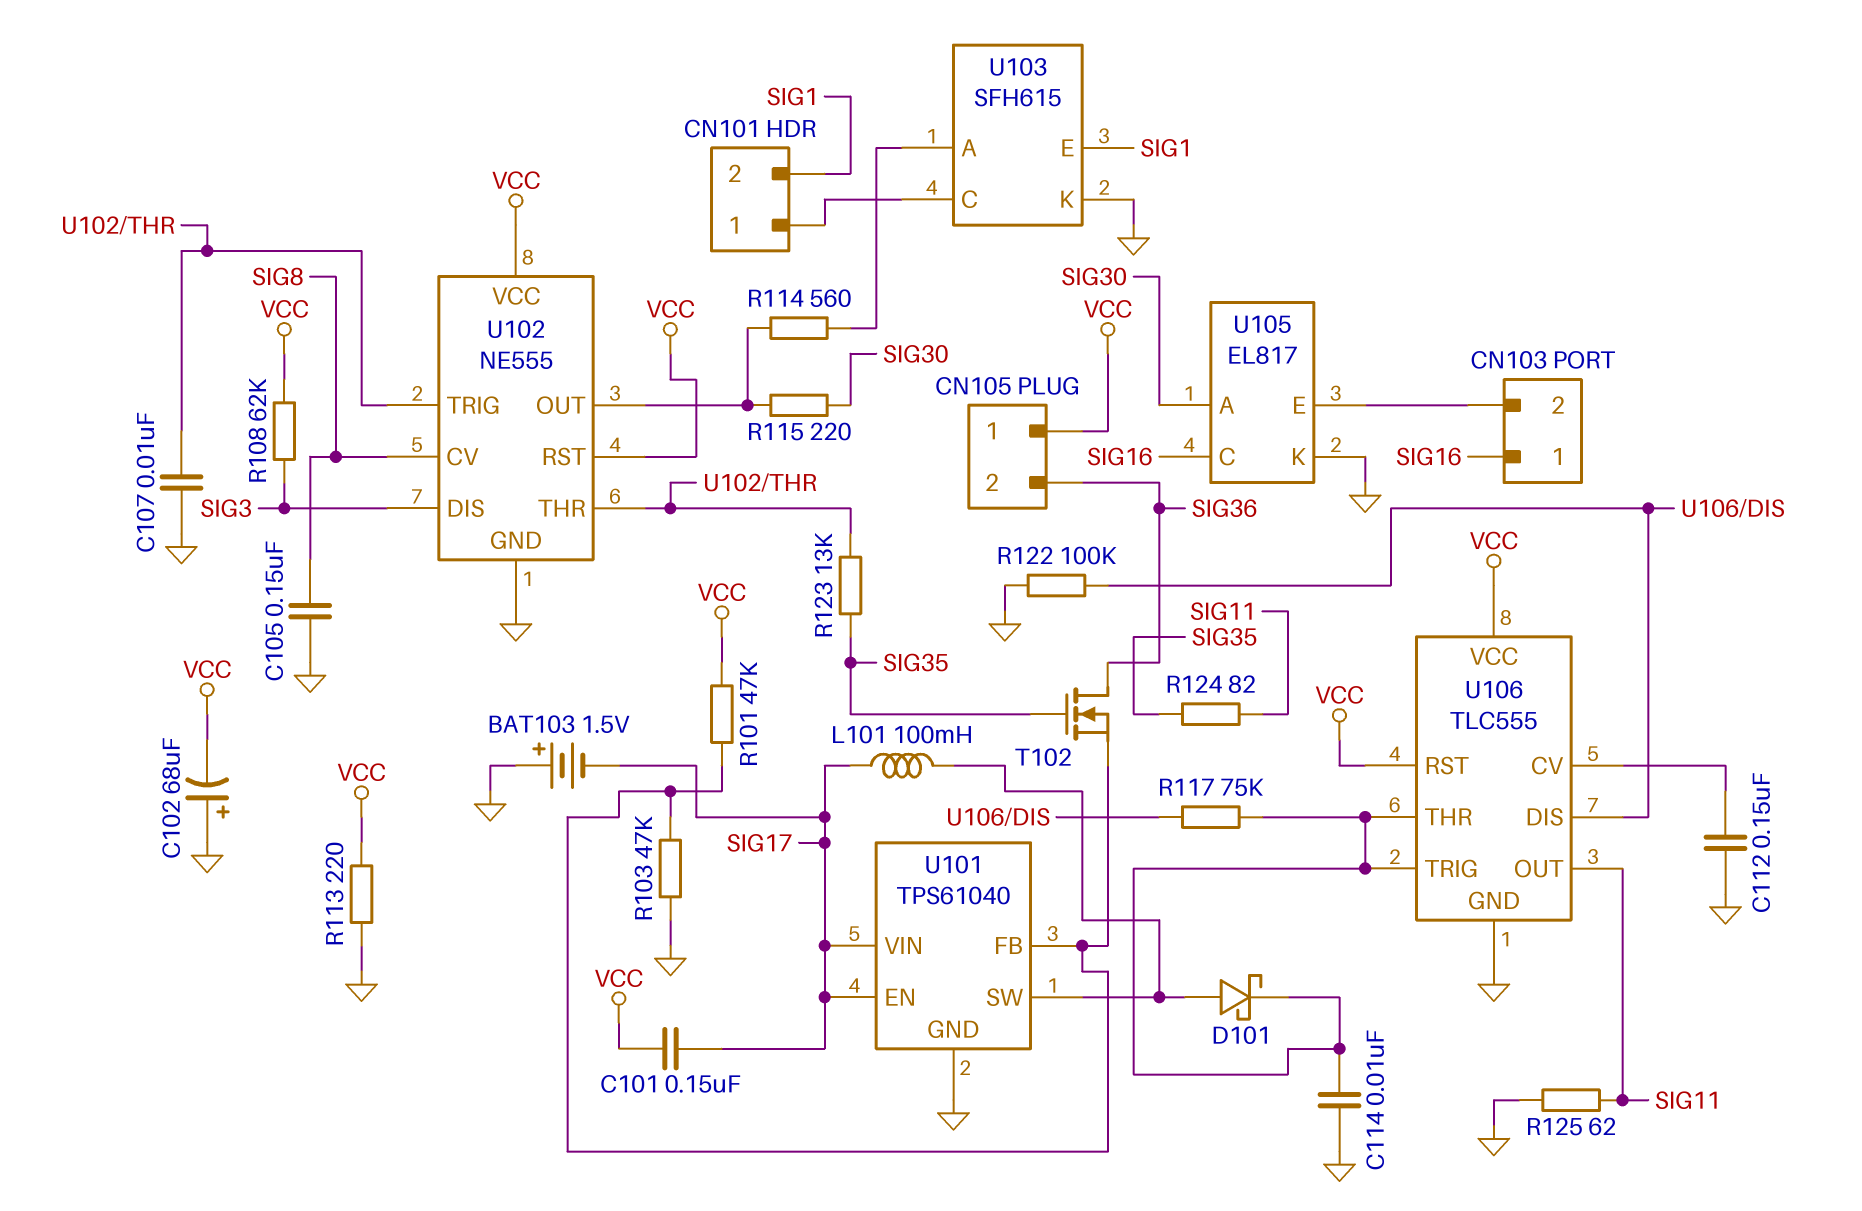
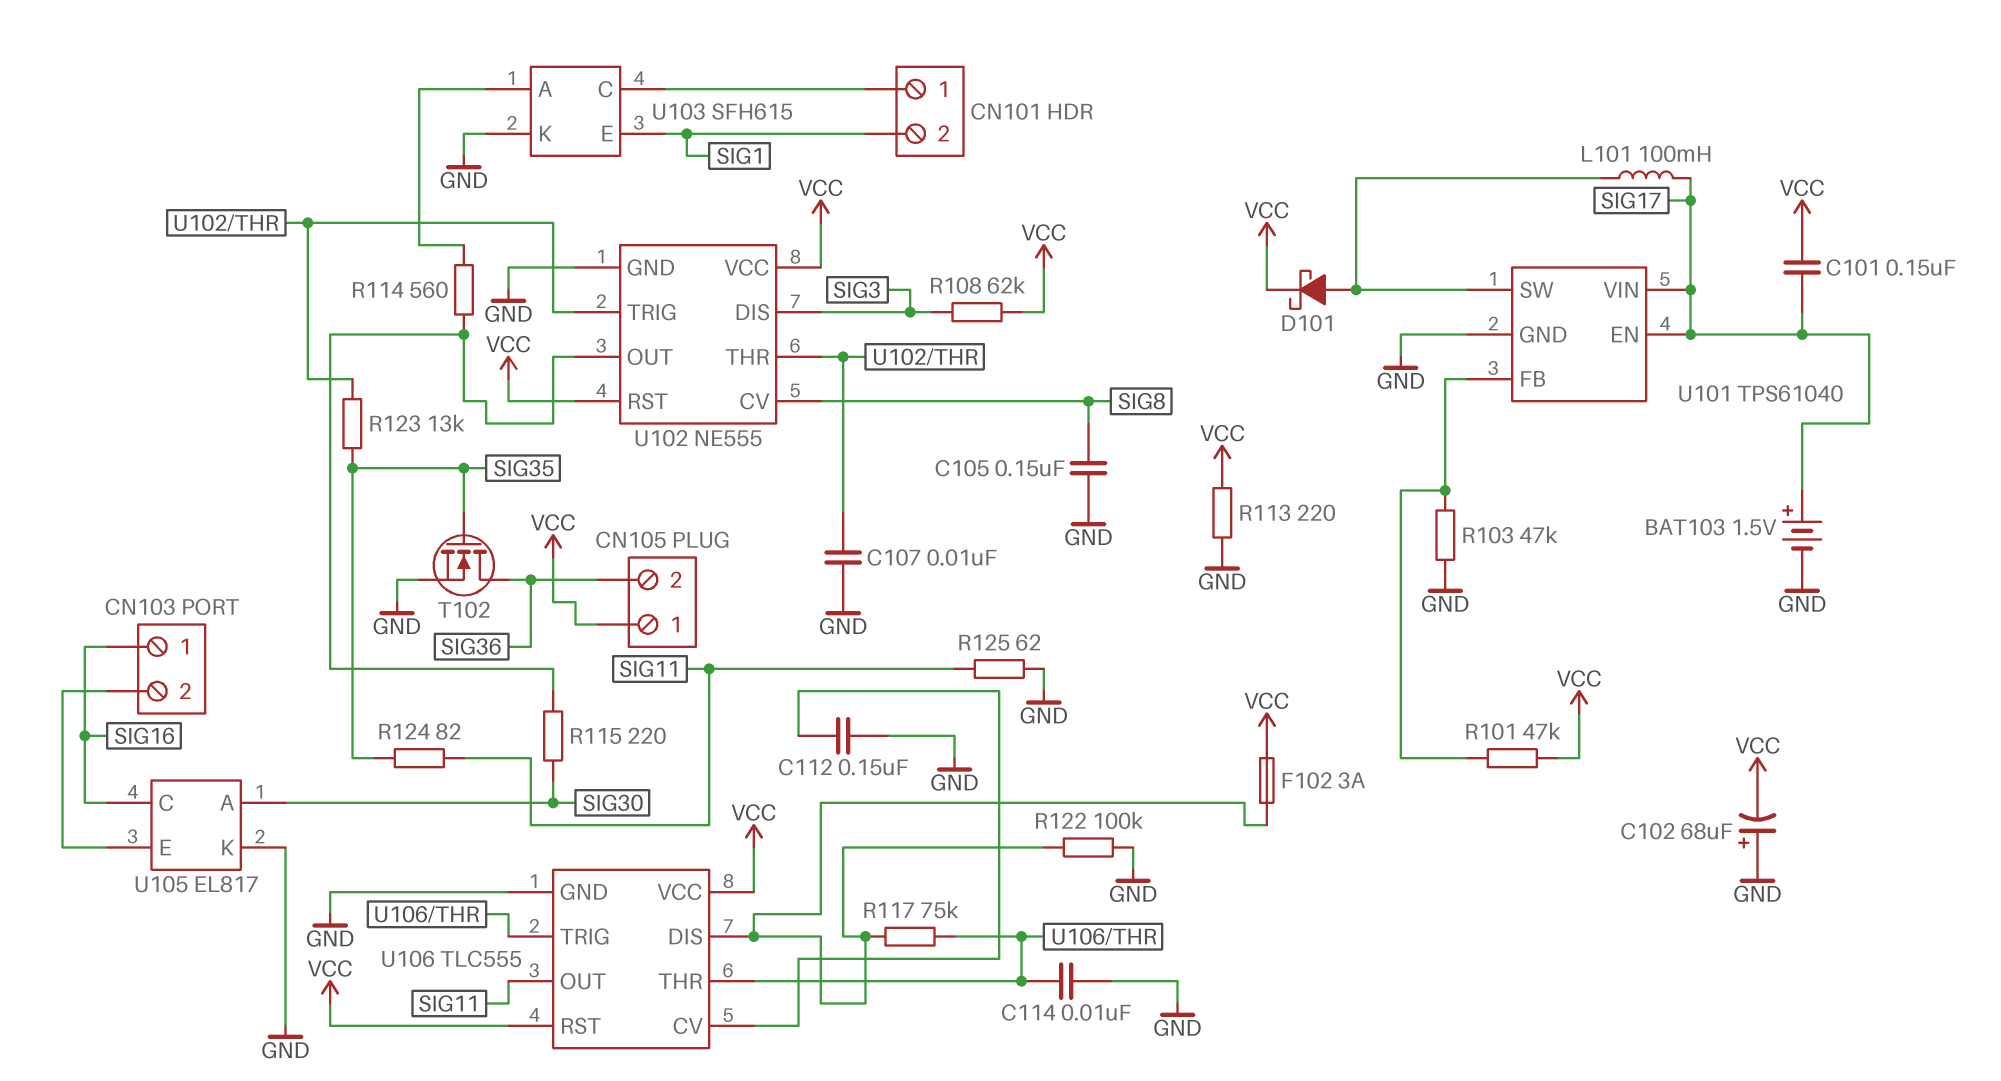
BAT103: 1.5V (plus GND, minus SIG17) -> 1.5V (plus SIG17, minus GND)
D101: schottky (A U101/SW, K U106/THR) -> schottky (A U101/SW, K VCC)
F102: none -> 3A (U106/DIS, VCC)
T102: NMOS (G SIG35, D SIG36, S U101/FB) -> NMOS (G SIG35, D SIG36, S GND)

